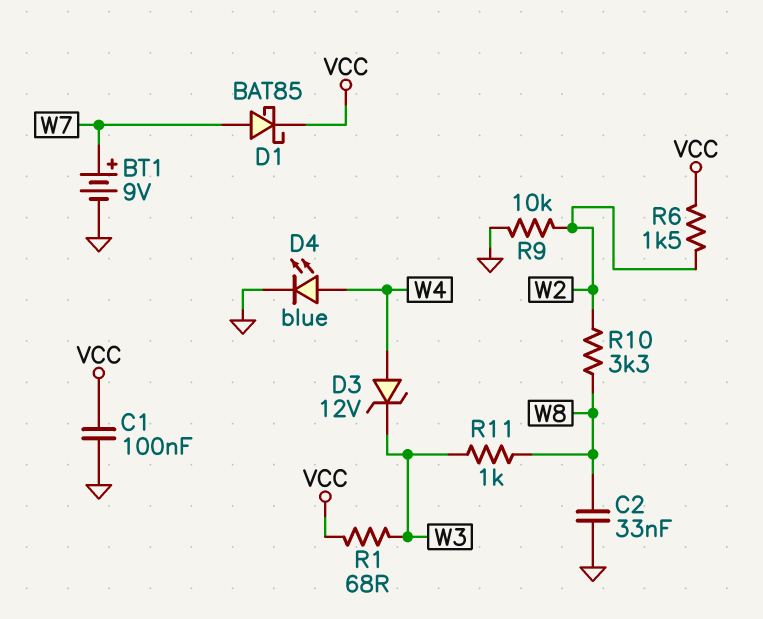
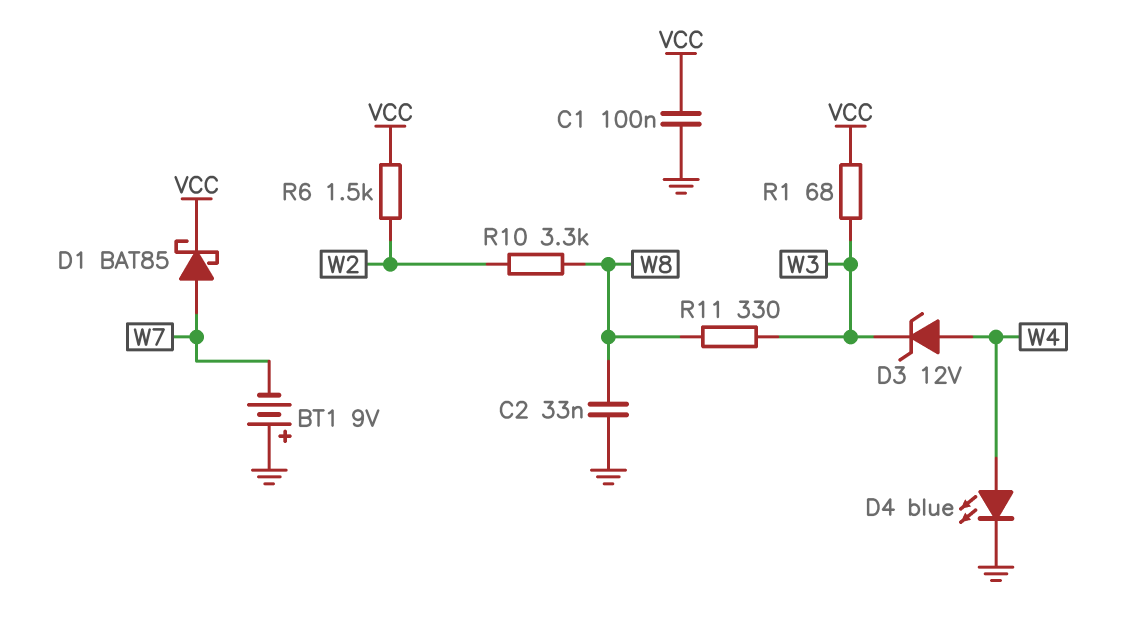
BT1: 9V (plus W7, minus GND) -> 9V (plus GND, minus W7)
R9: 10k (GND, W2) -> none
R11: 1k (W3, W8) -> 330 (W3, W8)

